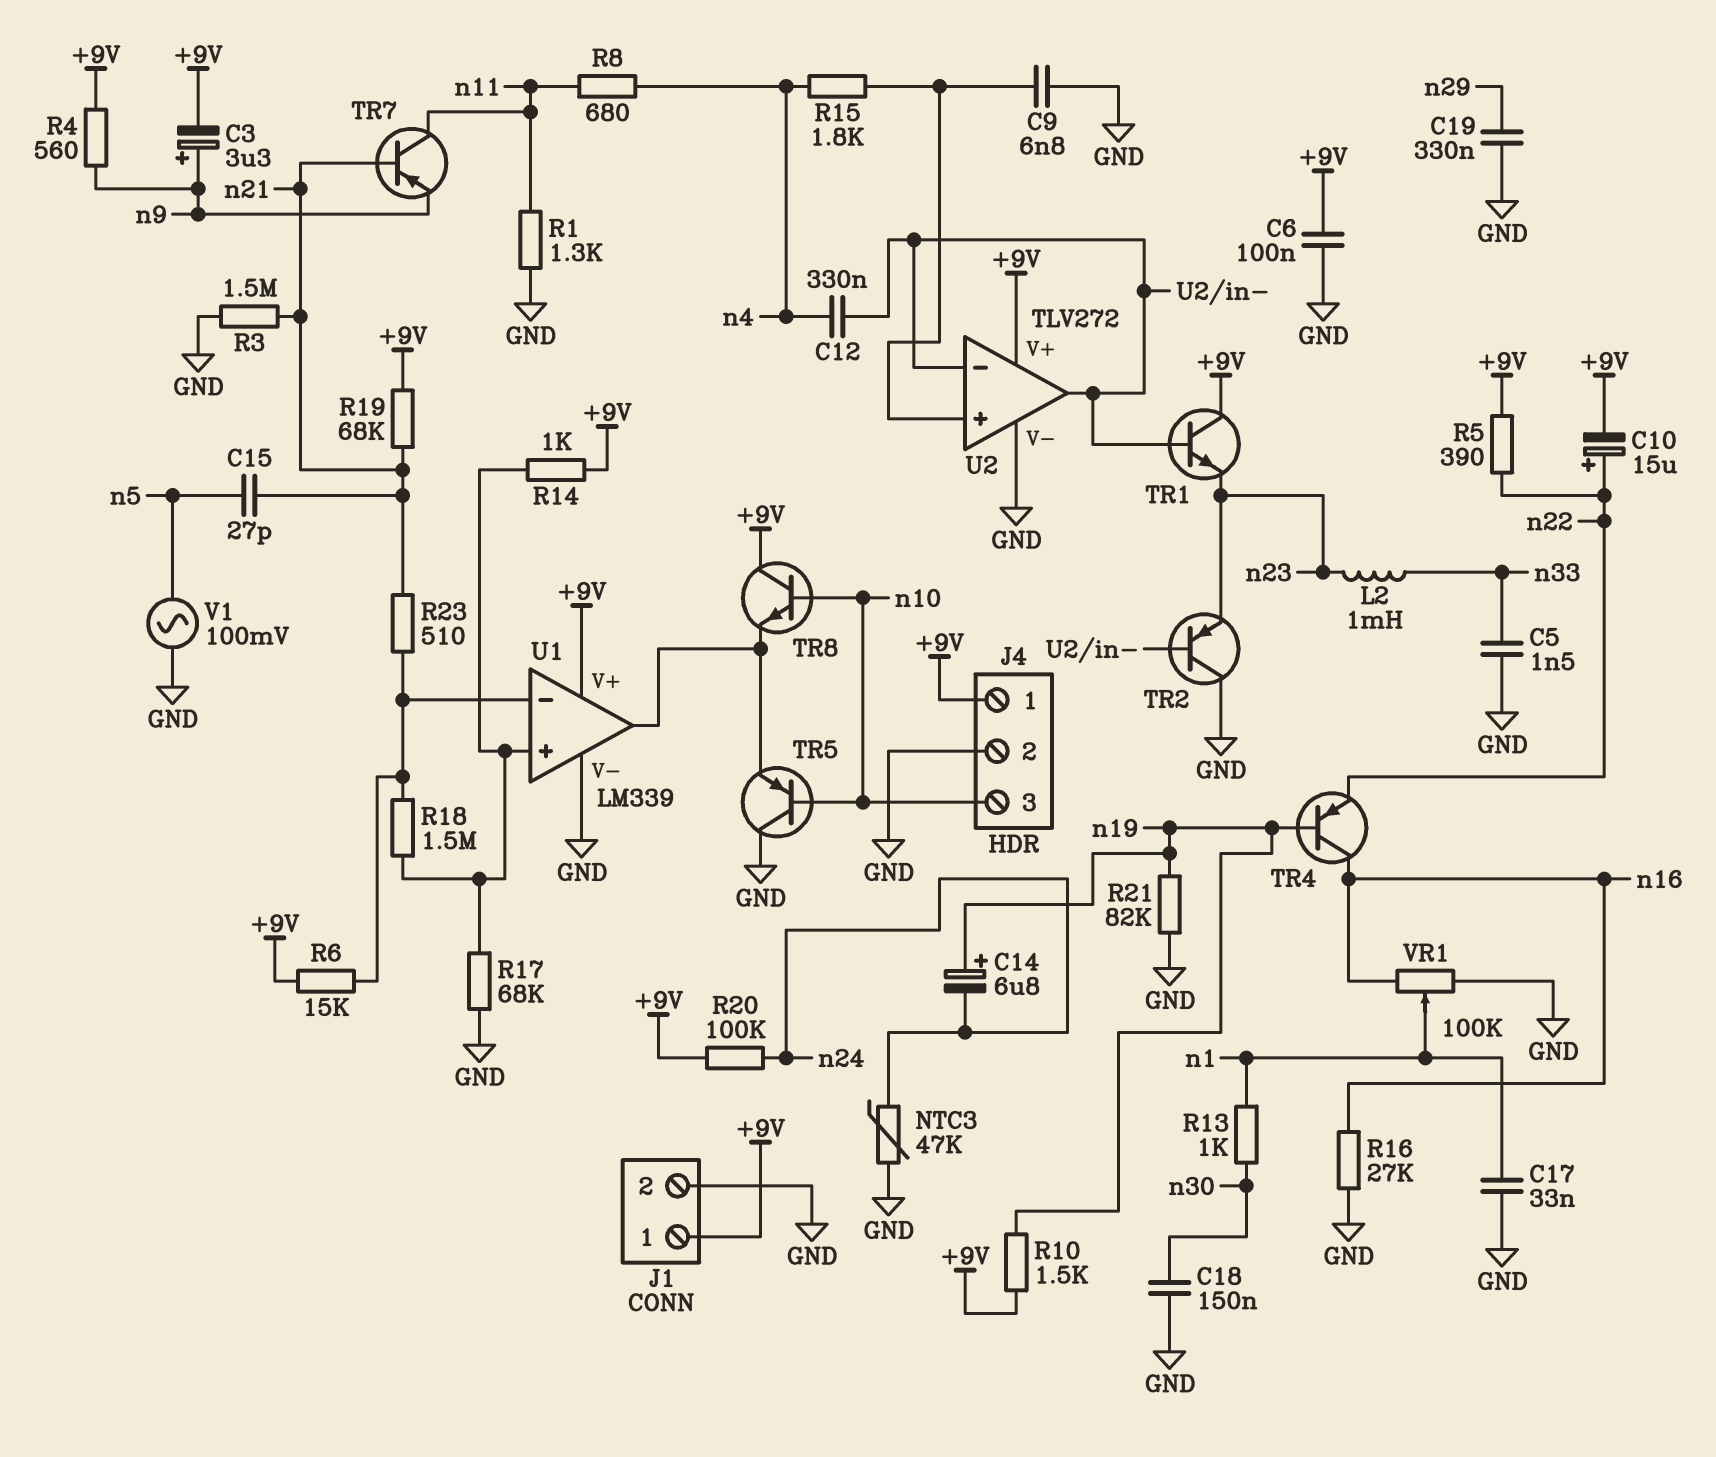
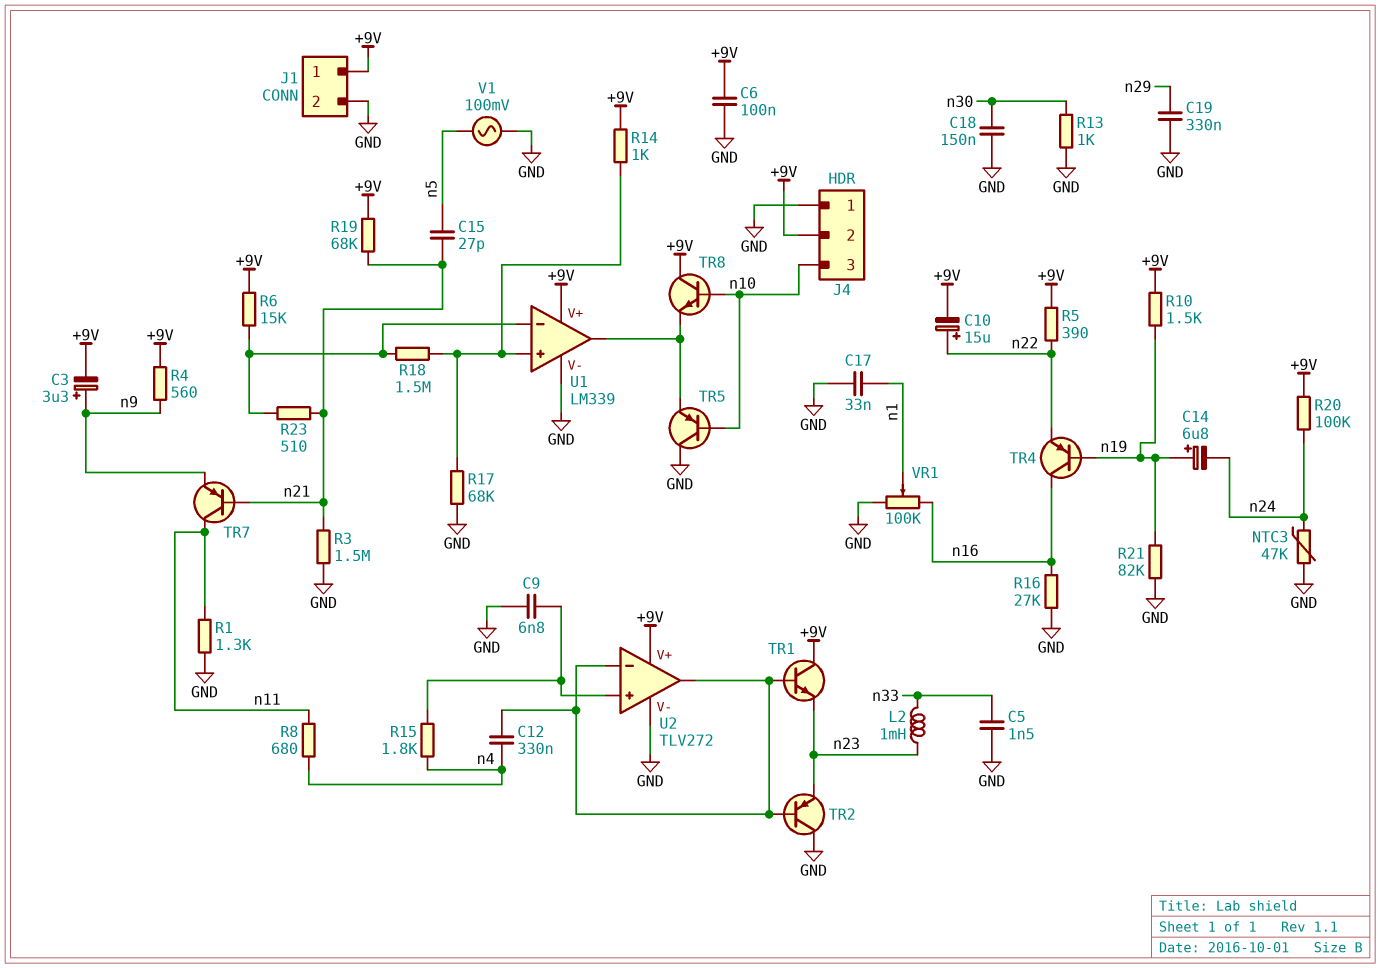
J4 pin 1: +9V -> GND
J4 pin 2: GND -> +9V
R13: 1k (n1, n30) -> 1k (GND, n30)

